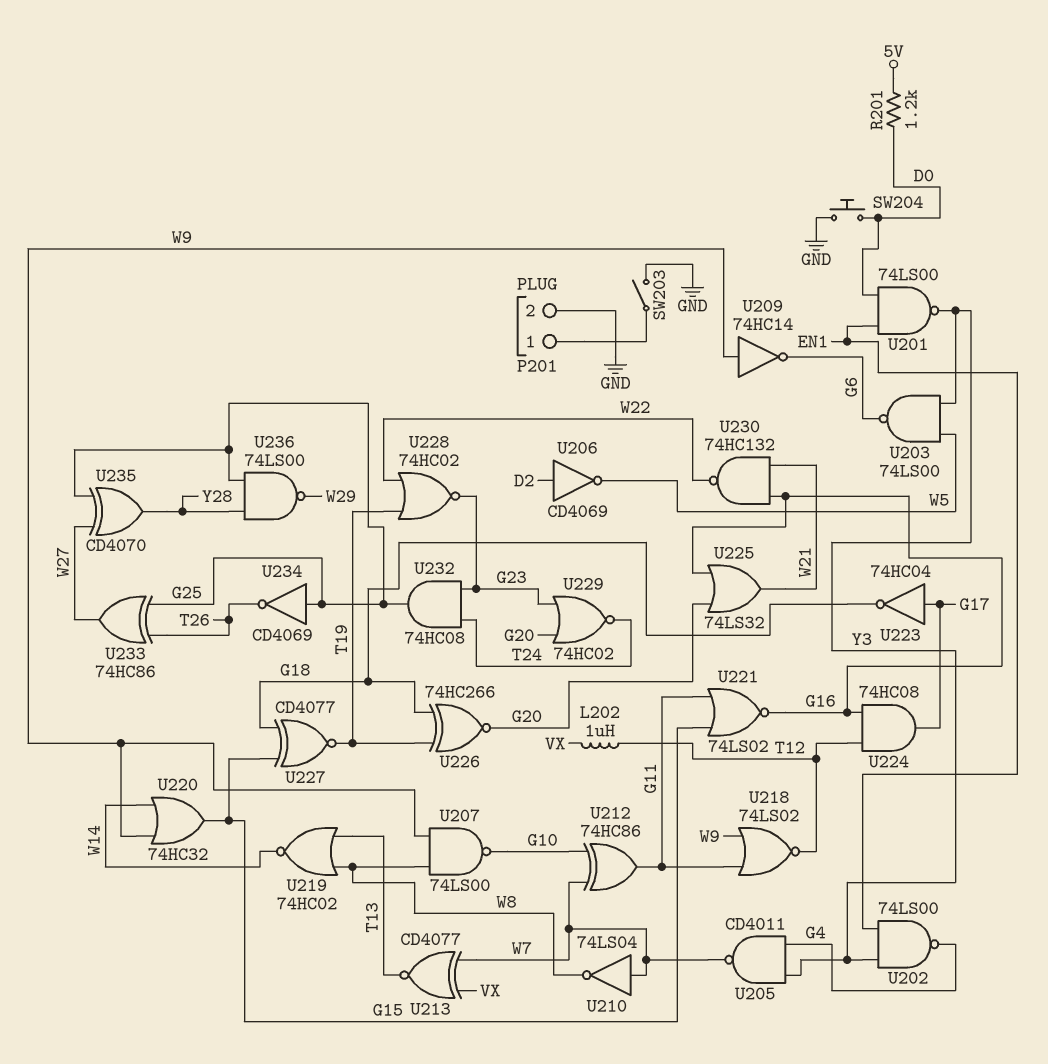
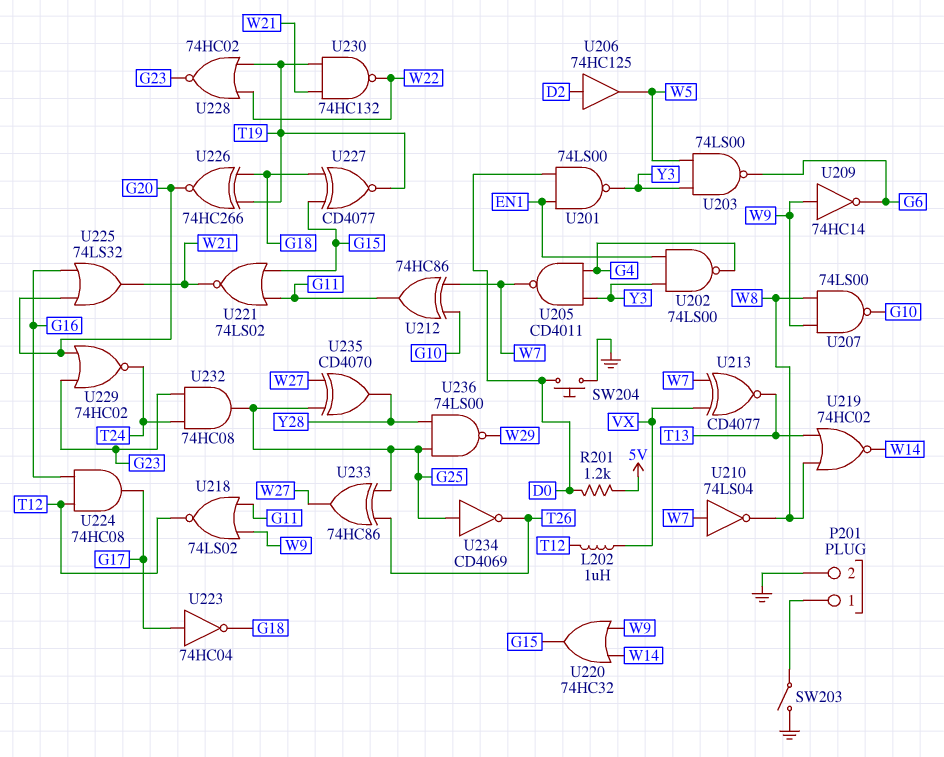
U206: NOT CD4069 (in D2, out W5) -> buffer 74HC125 (in D2, out W5)
U221: NOR 74LS02 (in G11, in G15, out G16) -> NOR 74LS02 (in G11, in G15, out W21)
U230: NAND 74HC132 (in G16, in W21, out W22) -> NAND 74HC132 (in T19, in W21, out W22)

